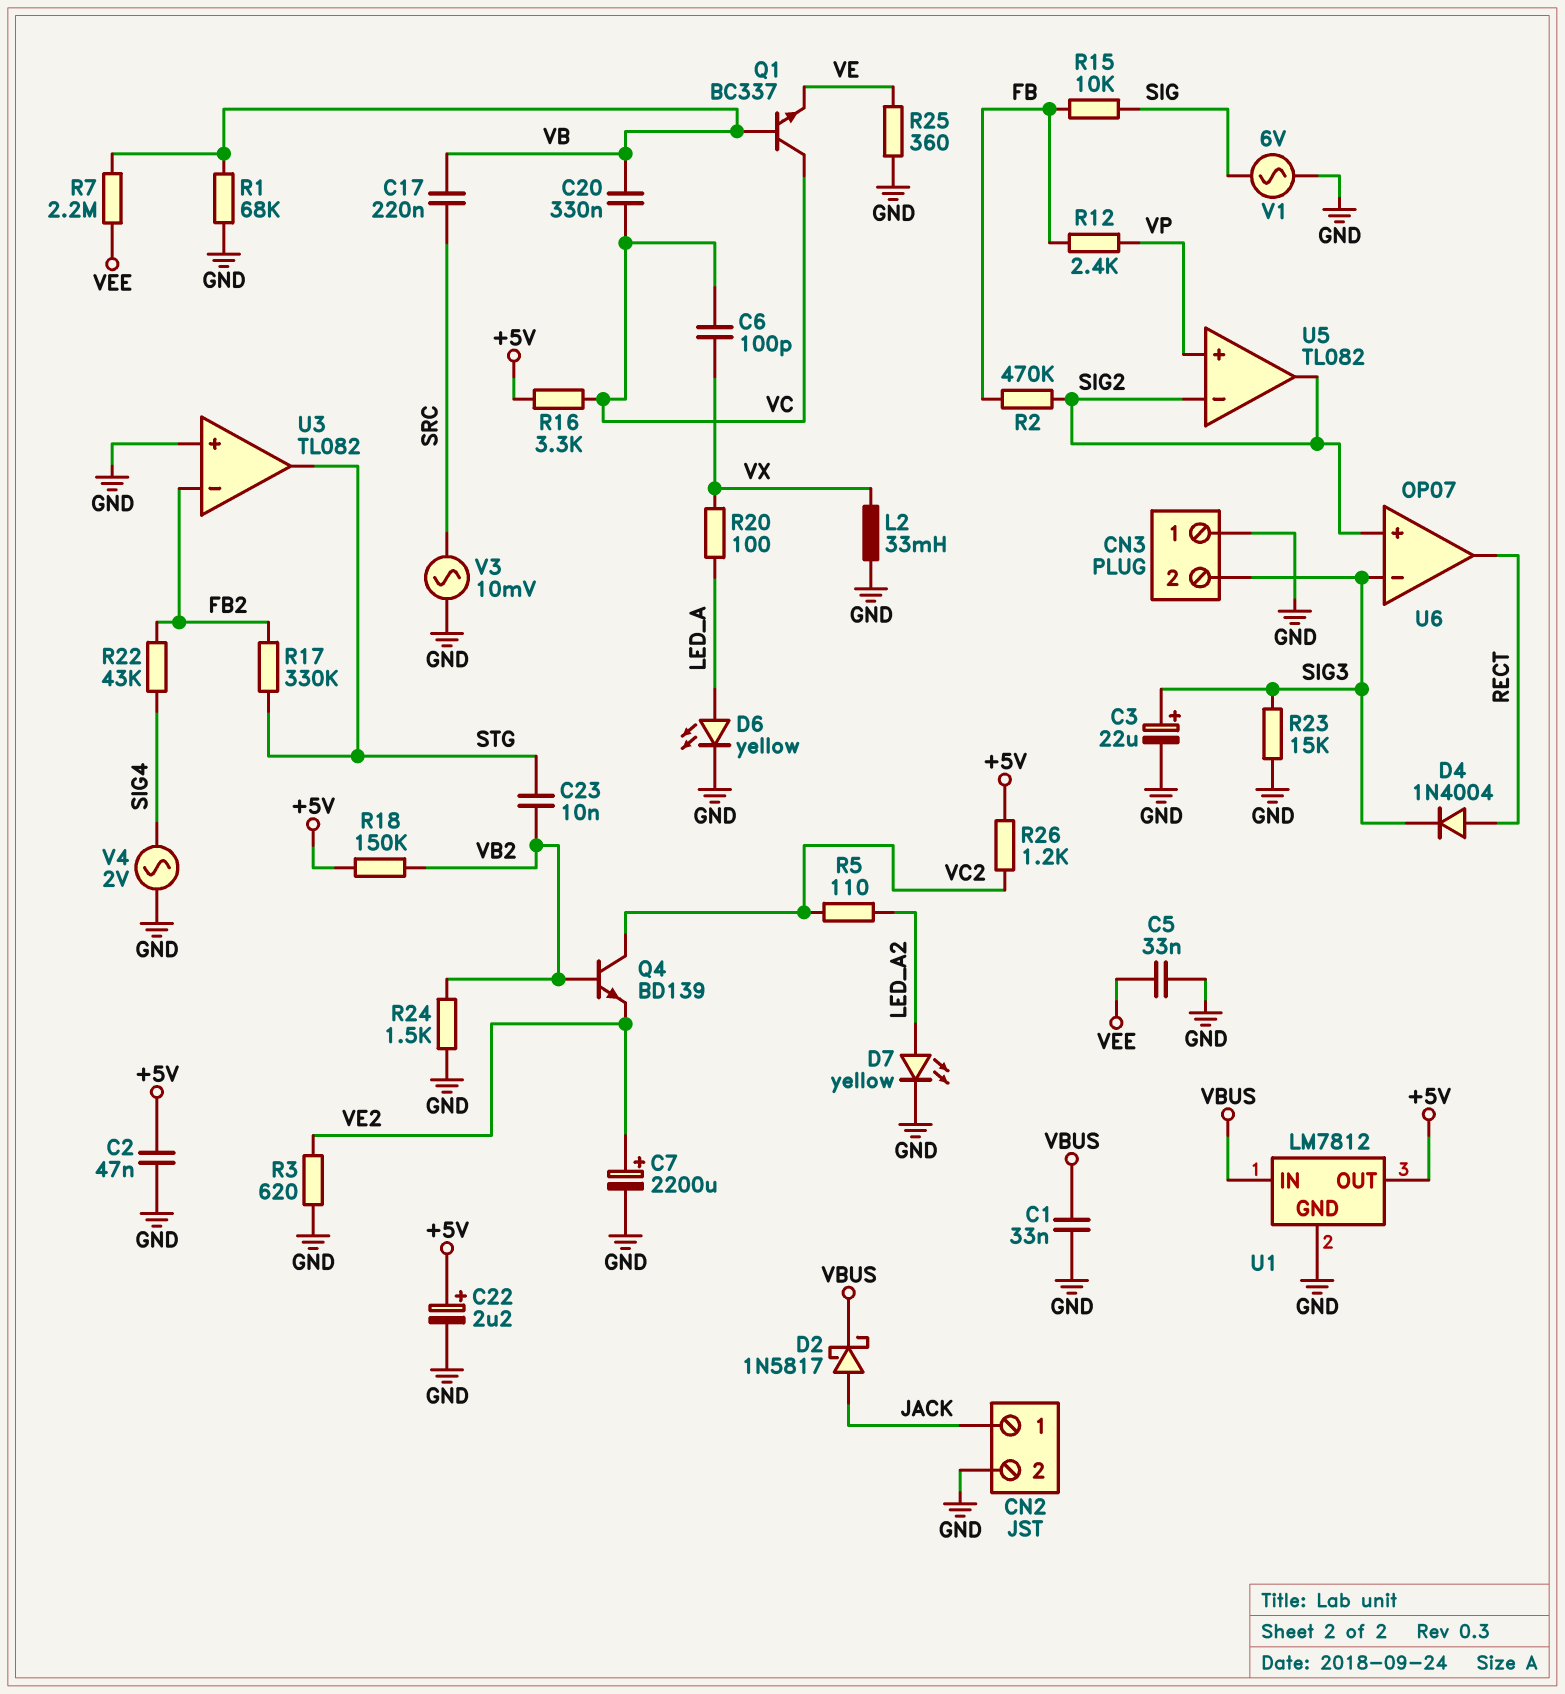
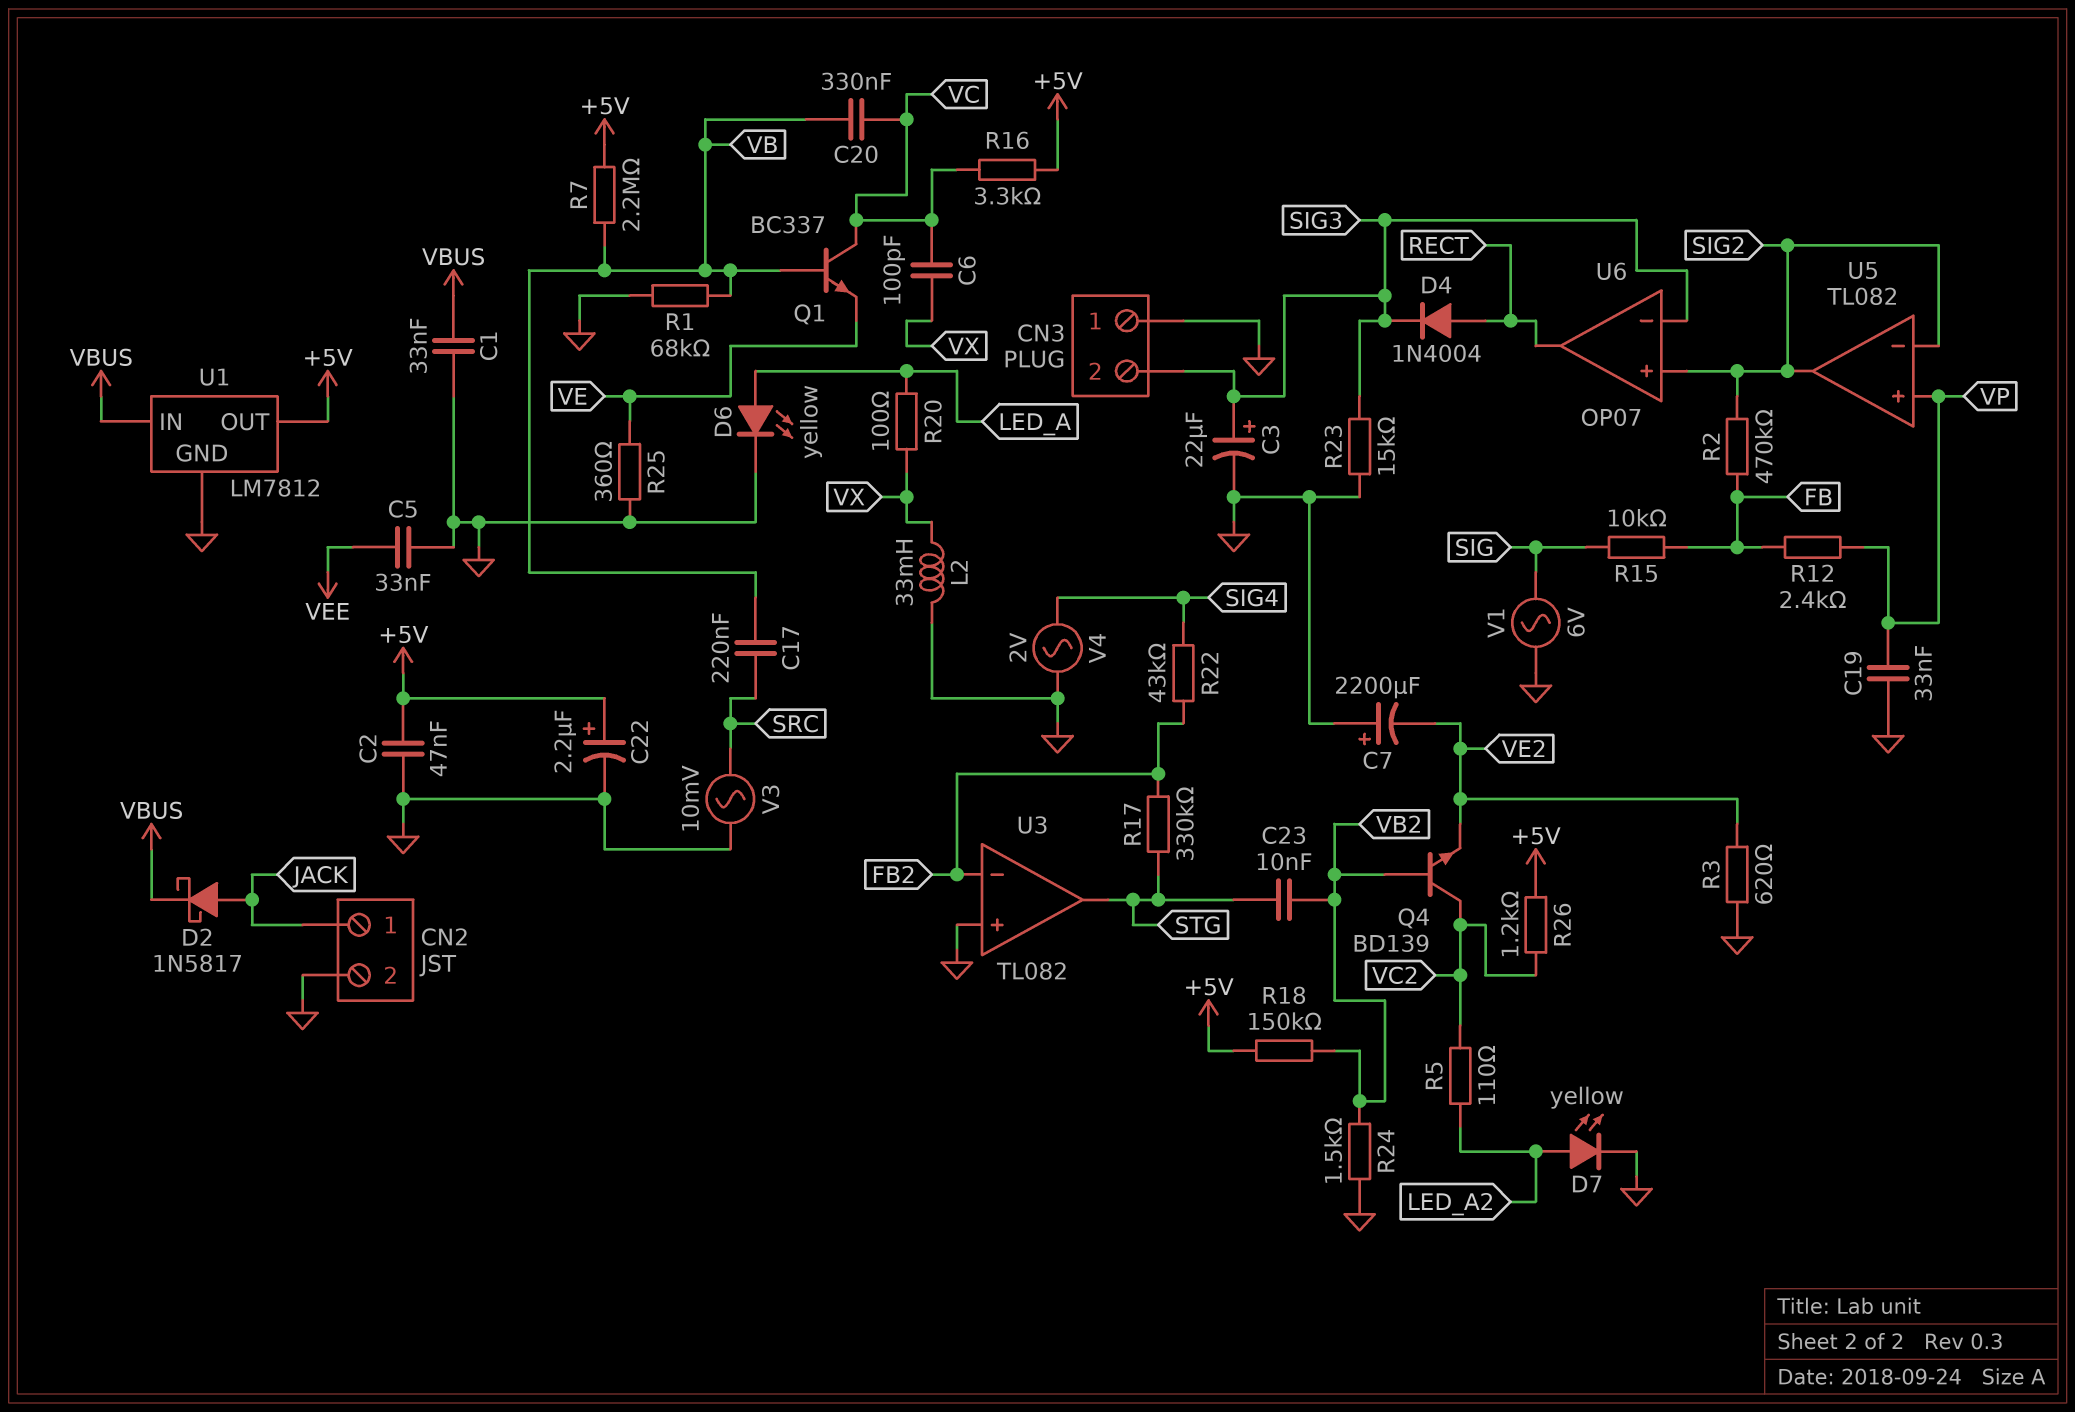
C7: 2200uF (plus VE2, minus GND) -> 2200uF (plus GND, minus VE2)
C19: none -> 33nF (GND, VP)
R7: 2.2M (VB, VEE) -> 2.2M (+5V, VB)

